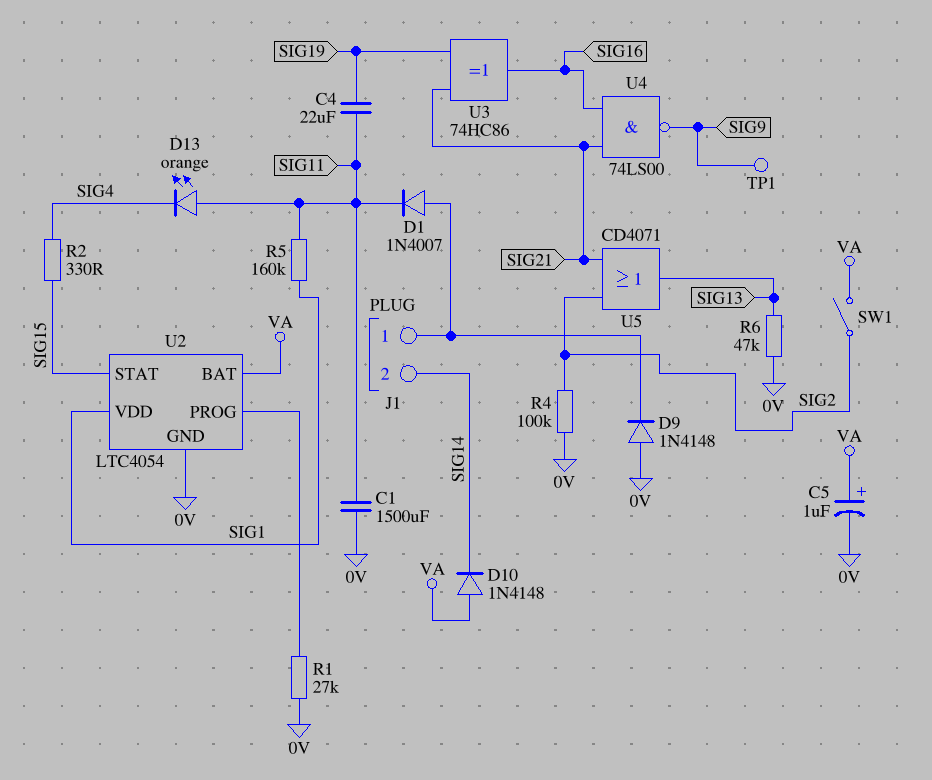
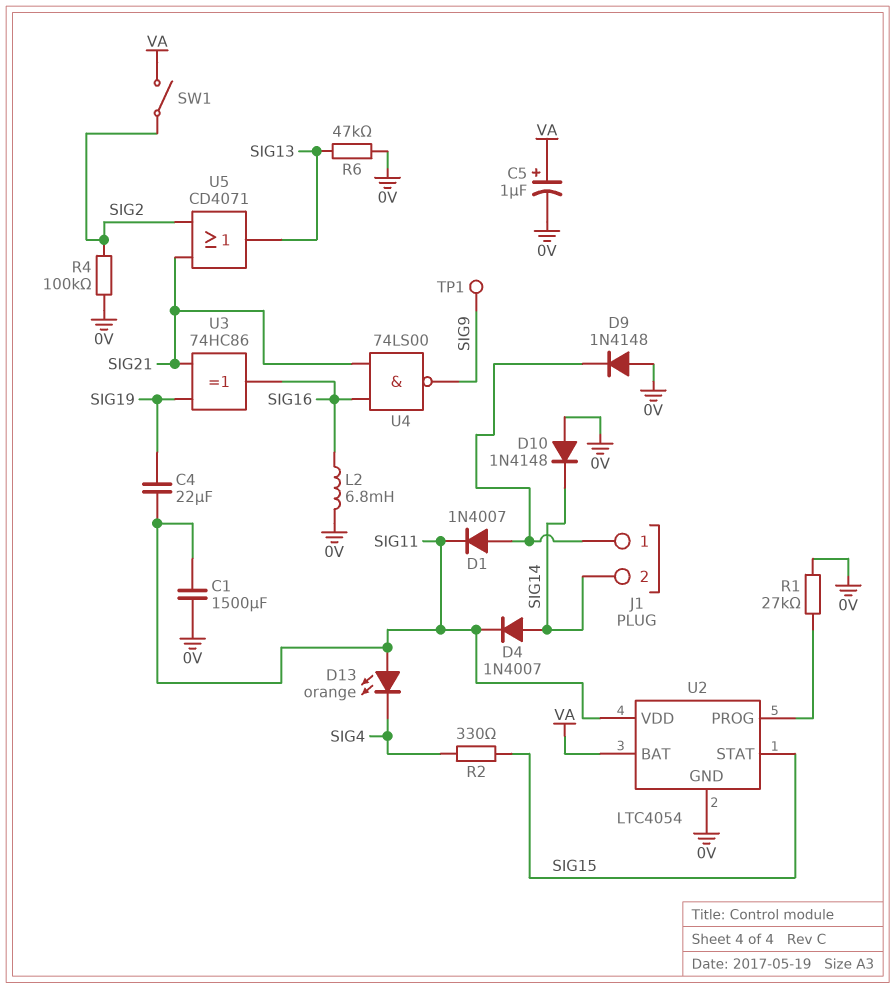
D4: none -> diode 1N4007 (A SIG14, K SIG11)
D10: diode 1N4148 (A VA, K SIG14) -> diode 1N4148 (A 0V, K SIG14)
L2: none -> 6.8mH (0V, SIG16)
R5: 160k (SIG1, SIG11) -> none
U2 pin VDD: SIG1 -> SIG11

